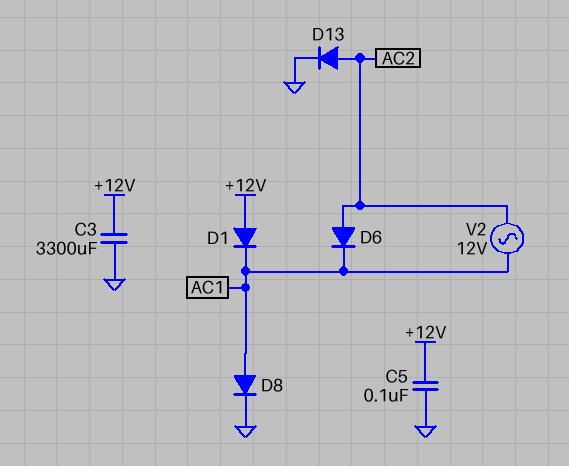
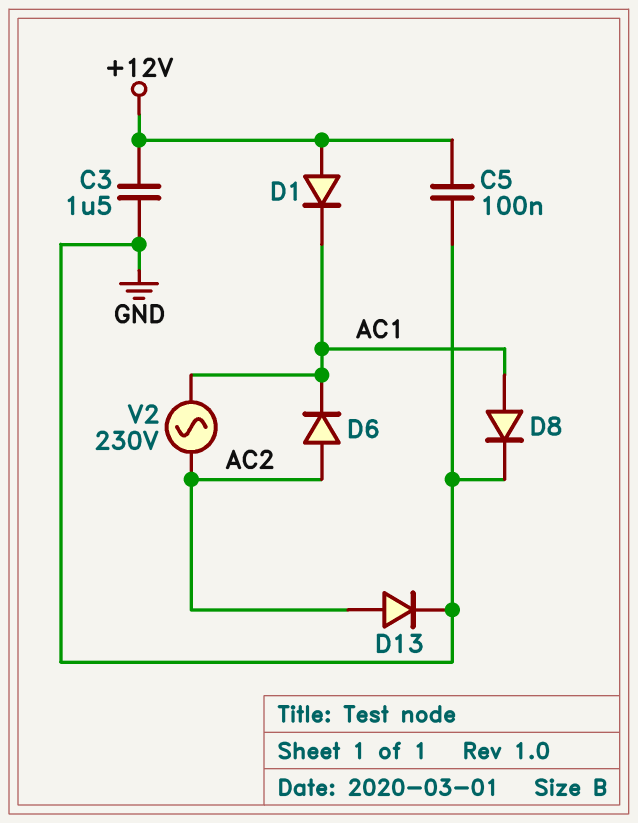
C3: 3300uF (+12V, GND) -> 1.5uF (+12V, GND)
V2: AC 12V (AC1, AC2) -> AC 230V (AC1, AC2)

